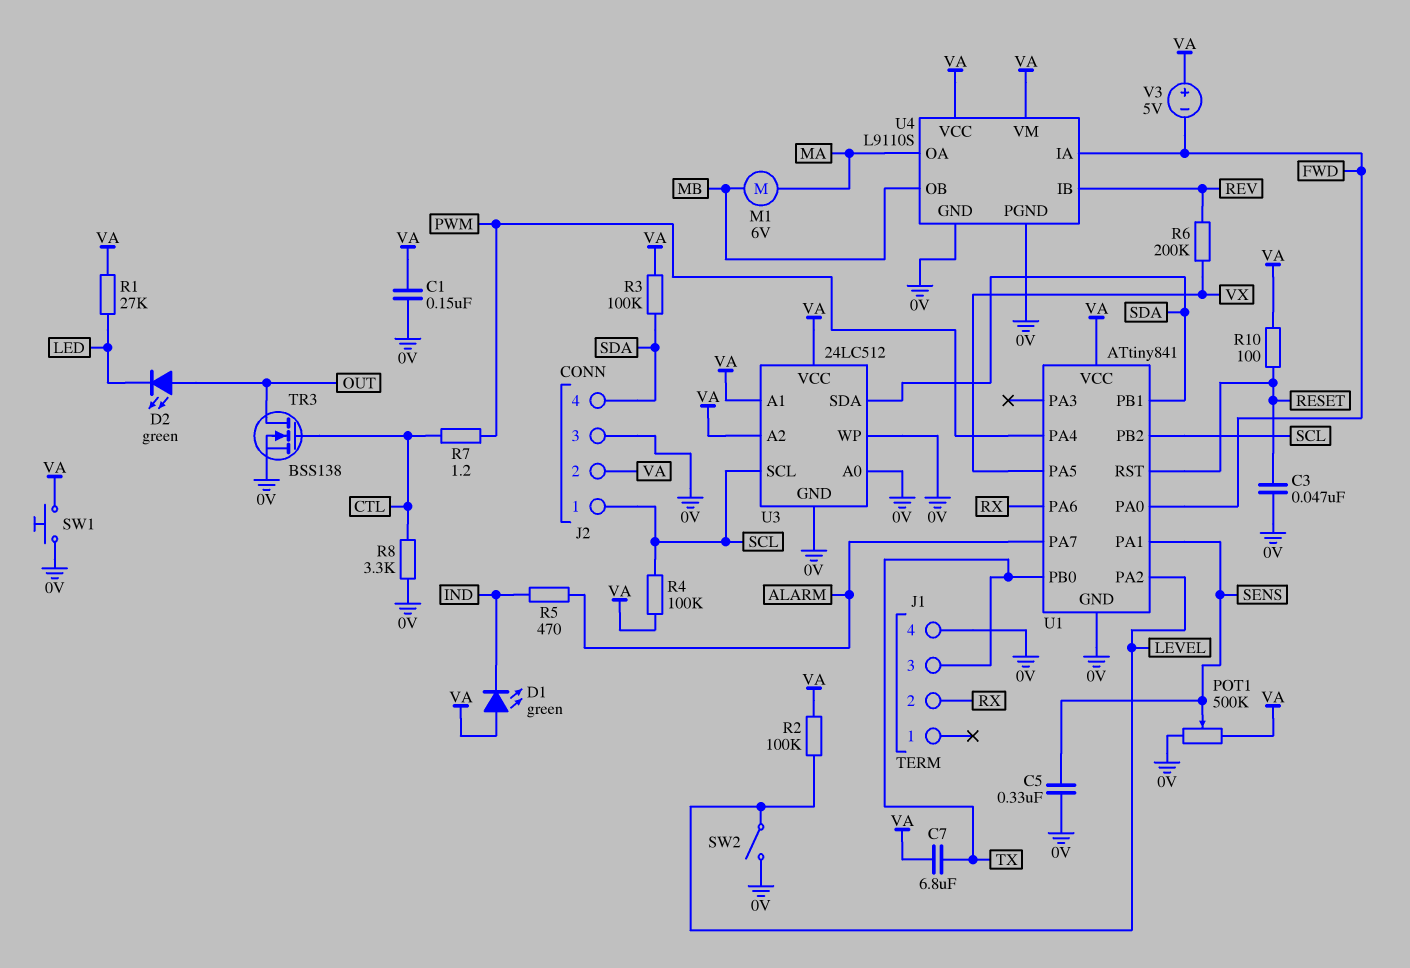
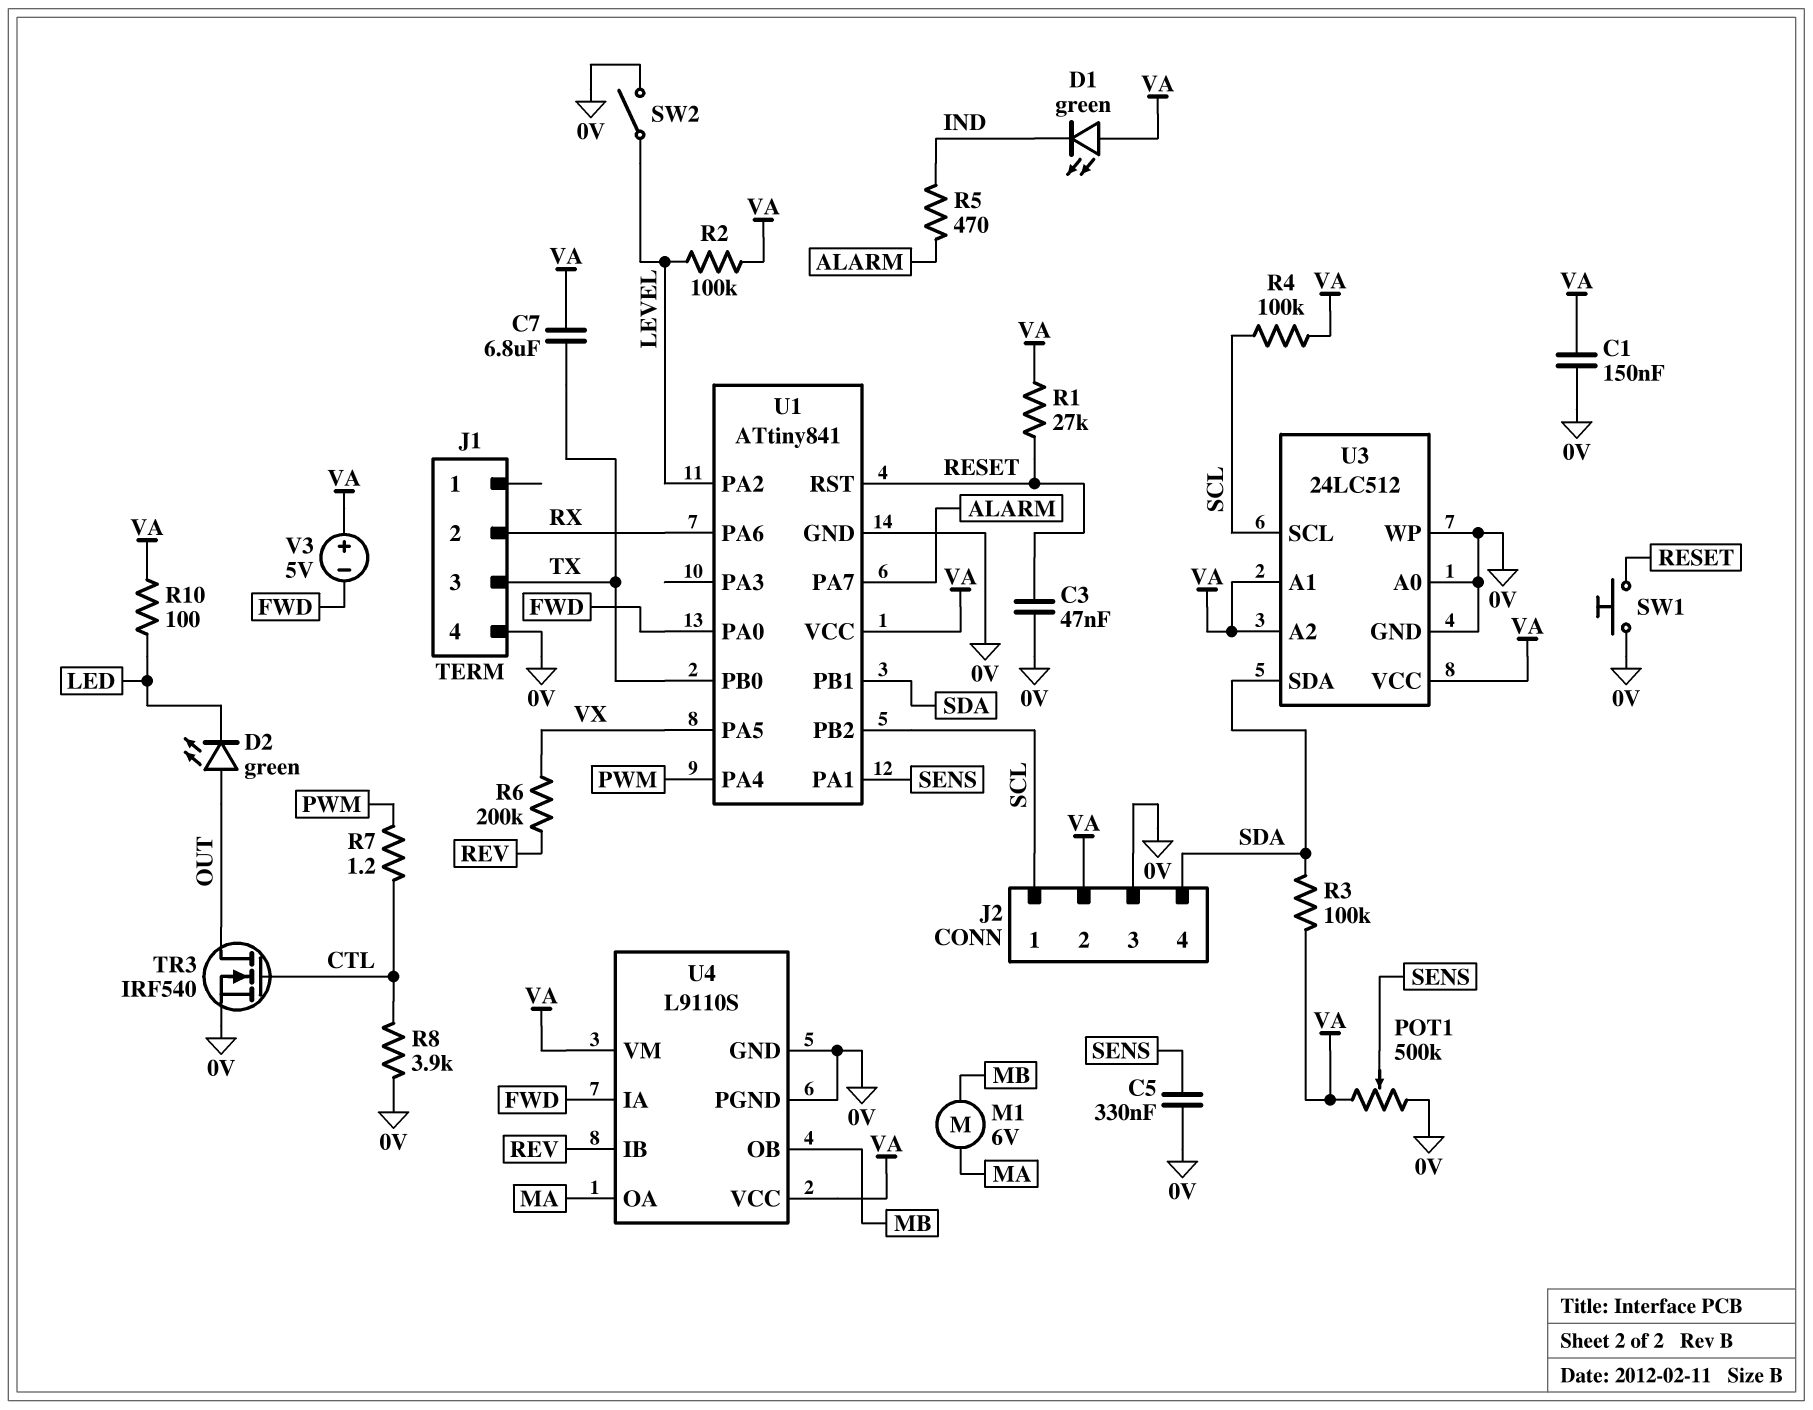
R1: 27k (LED, VA) -> 27k (RESET, VA)
R8: 3.3k (0V, CTL) -> 3.9k (0V, CTL)
R10: 100 (RESET, VA) -> 100 (LED, VA)
SW1: button (0V, VA) -> button (0V, RESET)
TR3: NMOS BSS138 (G CTL, D OUT, S 0V) -> NMOS IRF540 (G CTL, D OUT, S 0V)

